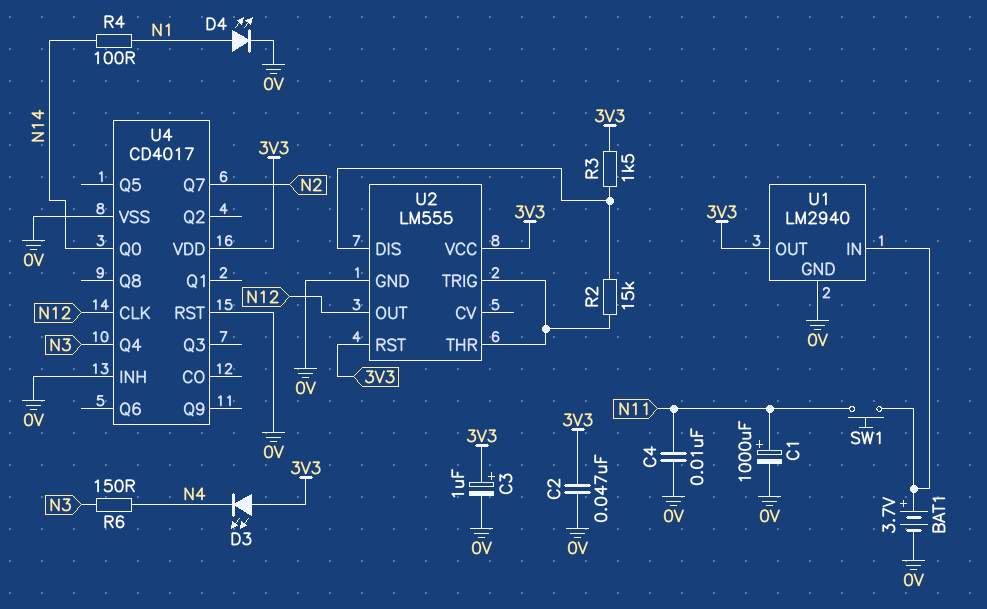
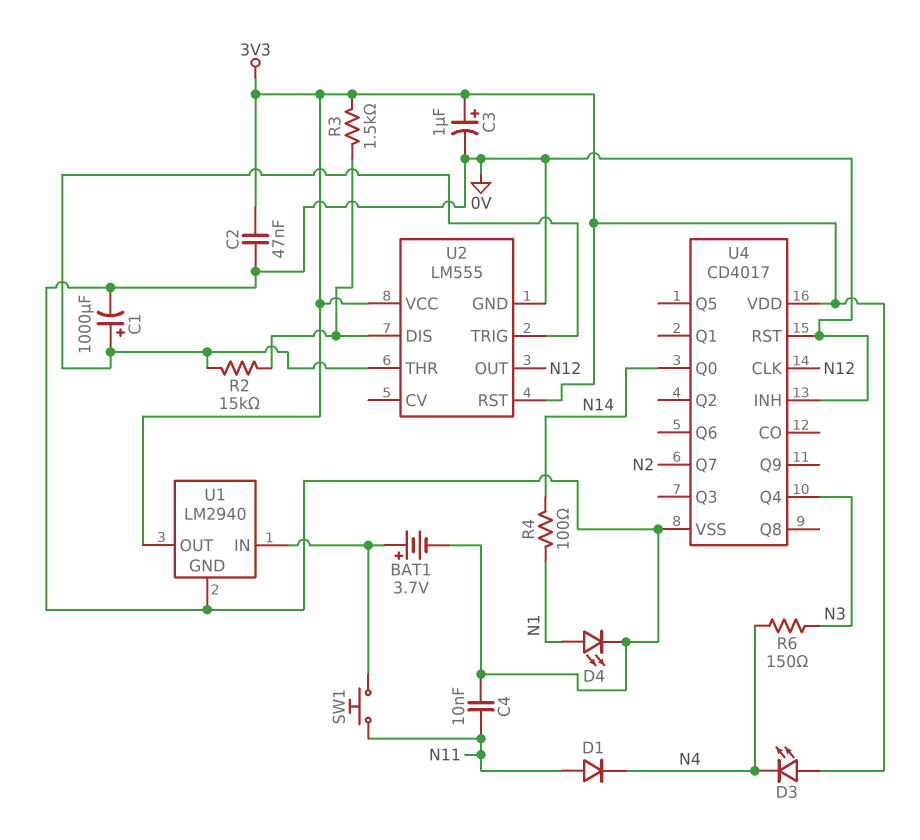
C1: 1000uF (plus N11, minus 0V) -> 1000uF (plus U2/THR, minus 0V)
D1: none -> diode (A N11, K N4)

